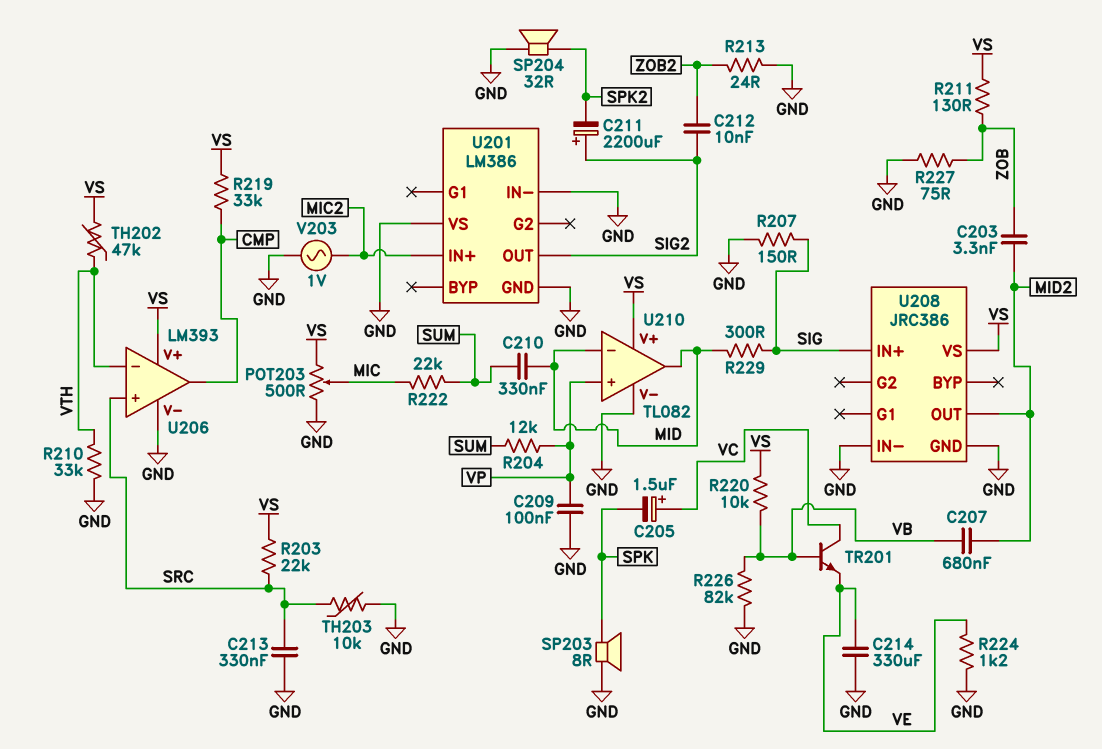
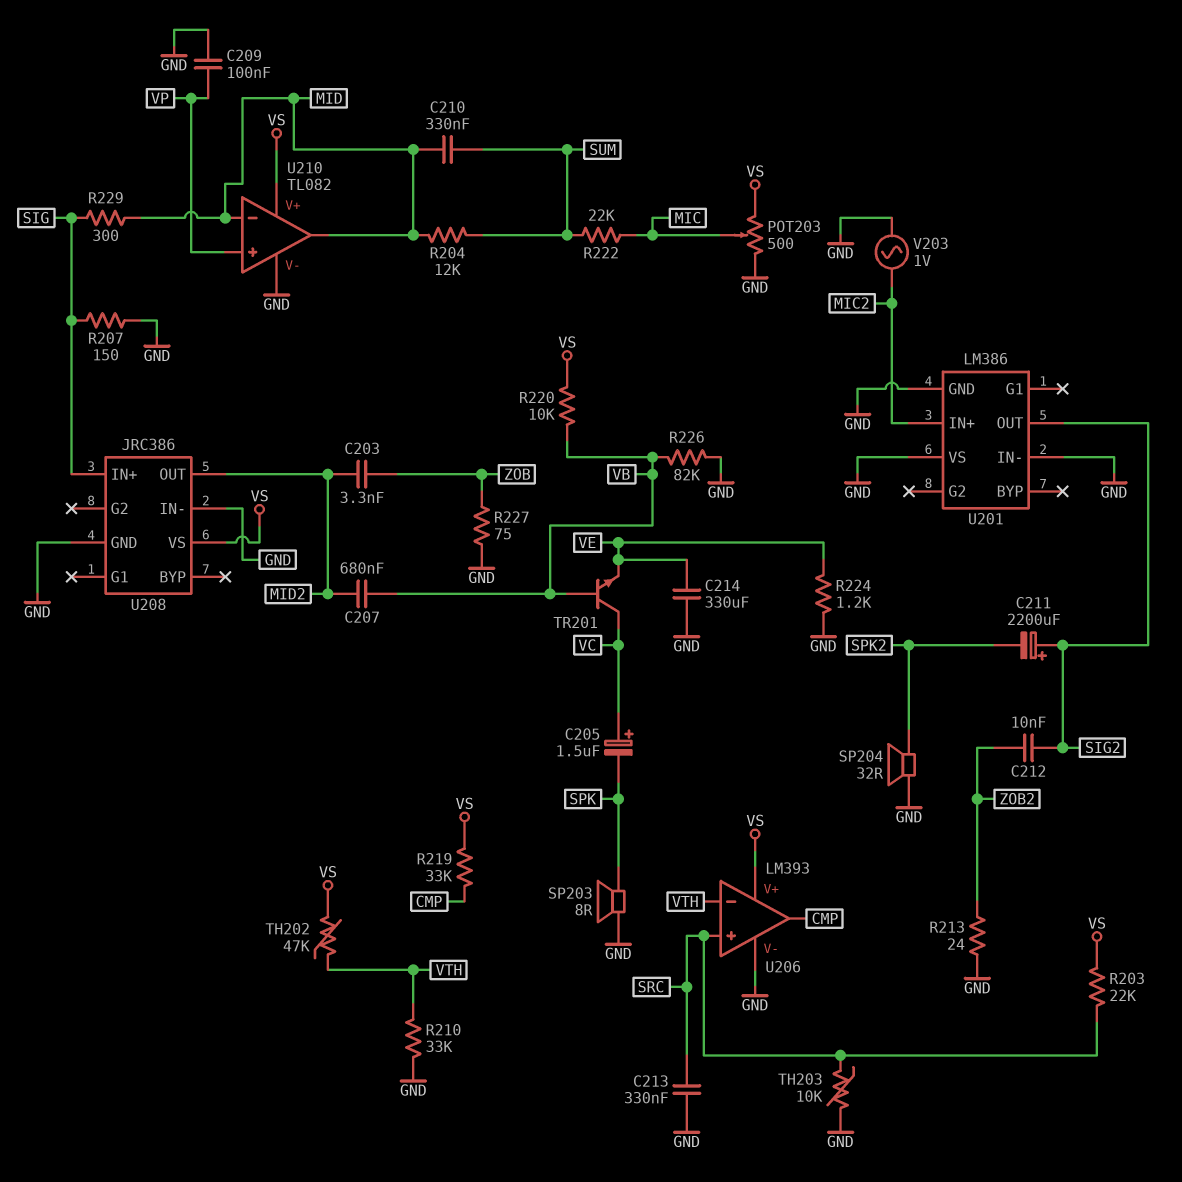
R204: 12k (SUM, VP) -> 12k (MID, SUM)
R211: 130 (VS, ZOB) -> none

